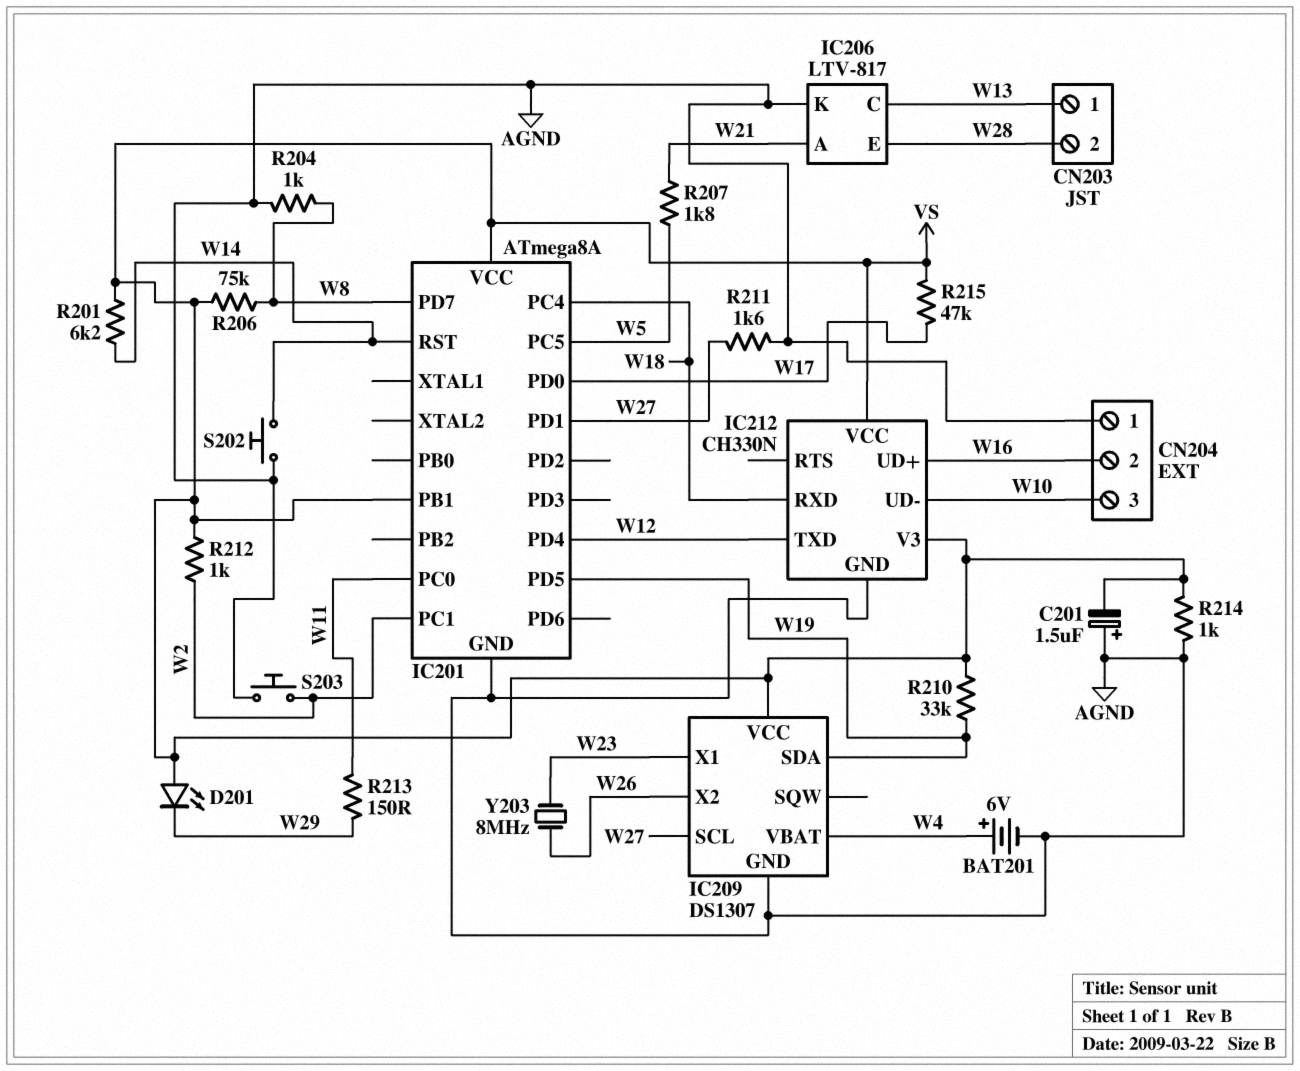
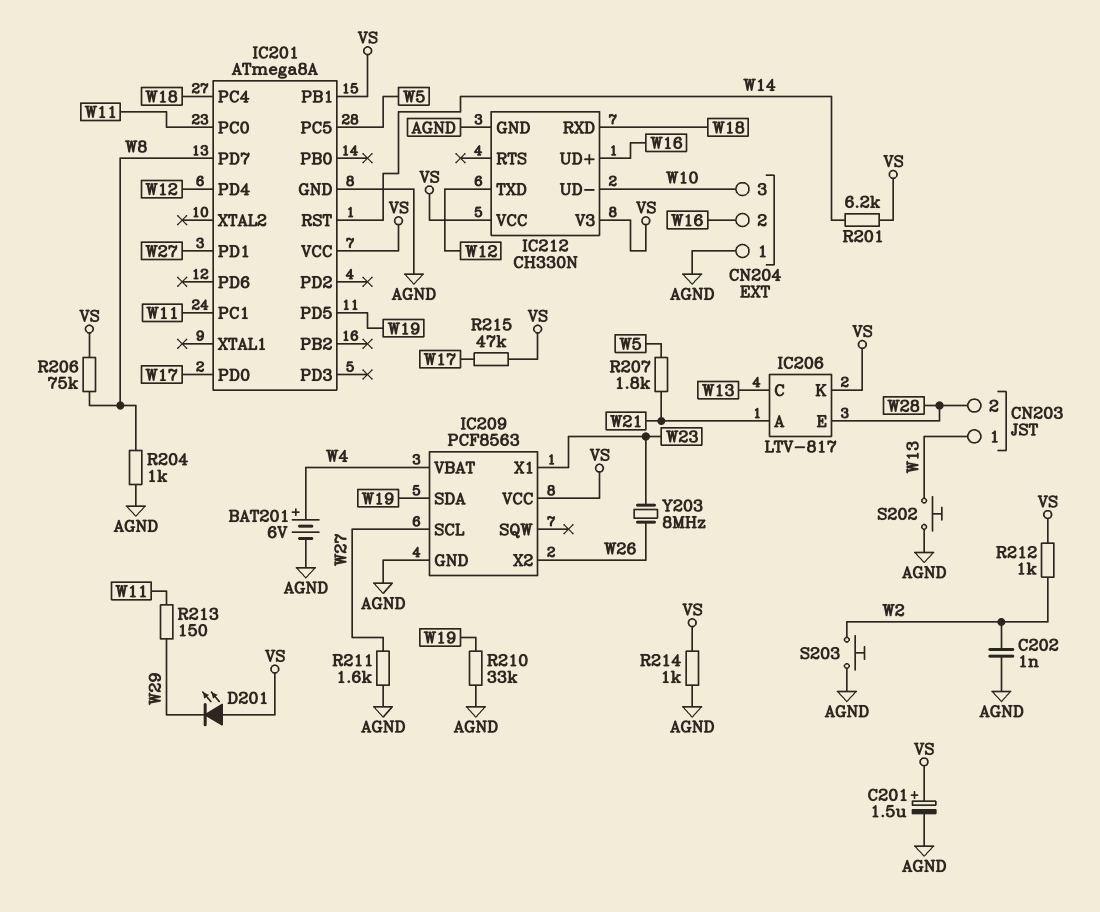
C201: 1.5uF (plus AGND, minus VS) -> 1.5uF (plus VS, minus AGND)
C202: none -> 1nF (AGND, W2)
IC201 pin PC1: W2 -> W11
IC206 pin K: AGND -> VS
IC209: DS1307 -> PCF8563
R210: 33k (VS, W19) -> 33k (AGND, W19)
S202: button (AGND, W14) -> button (AGND, W13)

